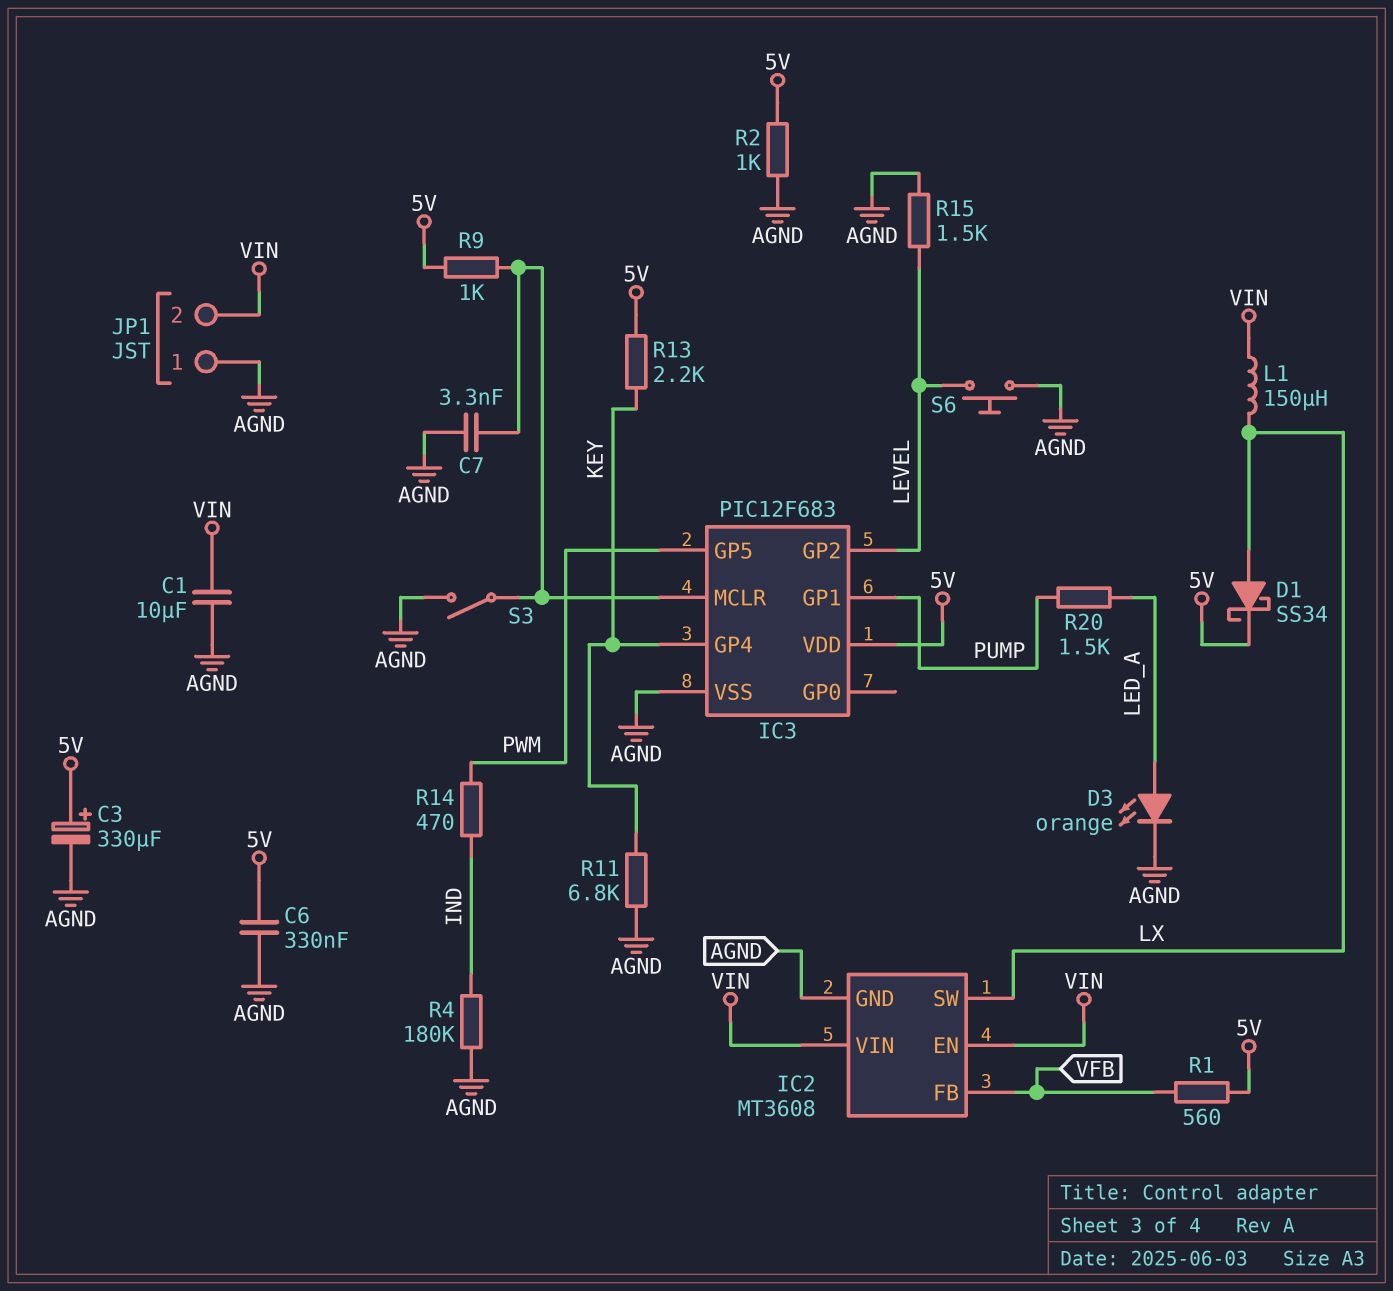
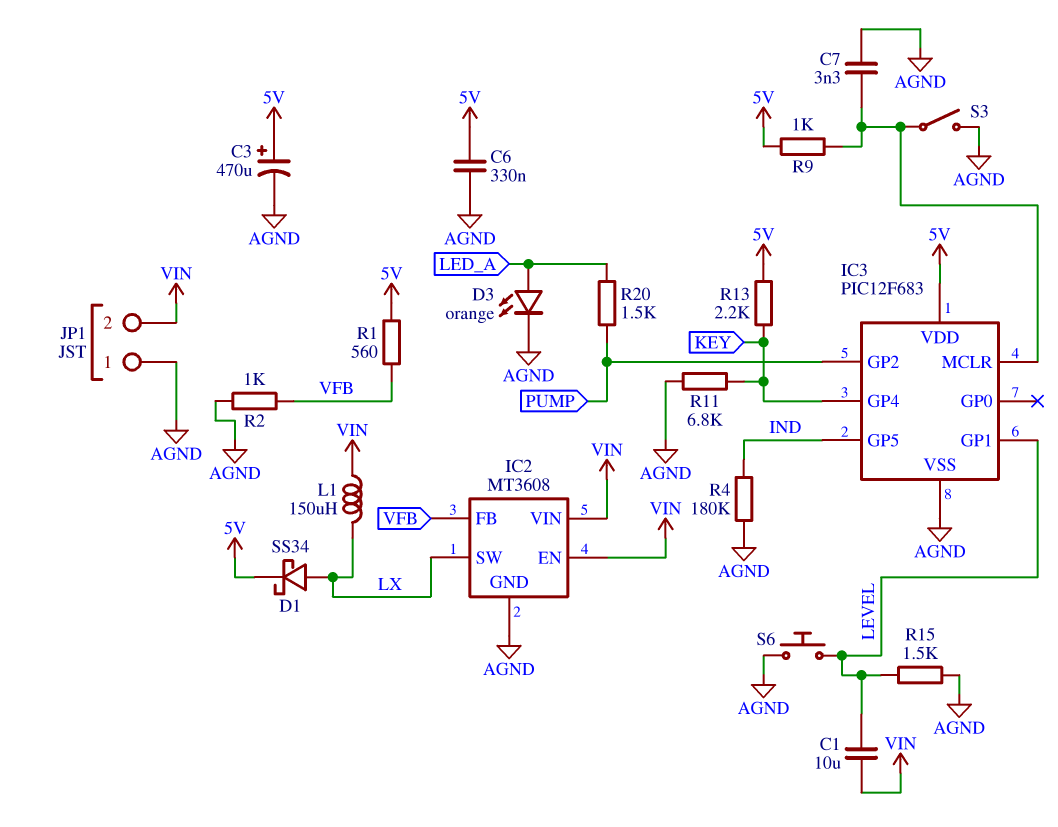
C1: 10uF (AGND, VIN) -> 10uF (LEVEL, VIN)
C3: 330uF (plus 5V, minus AGND) -> 470uF (plus 5V, minus AGND)
IC3 pin GP1: PUMP -> LEVEL
IC3 pin GP2: LEVEL -> PUMP
IC3 pin GP5: PWM -> IND
R2: 1k (5V, AGND) -> 1k (AGND, VFB)
R14: 470 (IND, PWM) -> none

